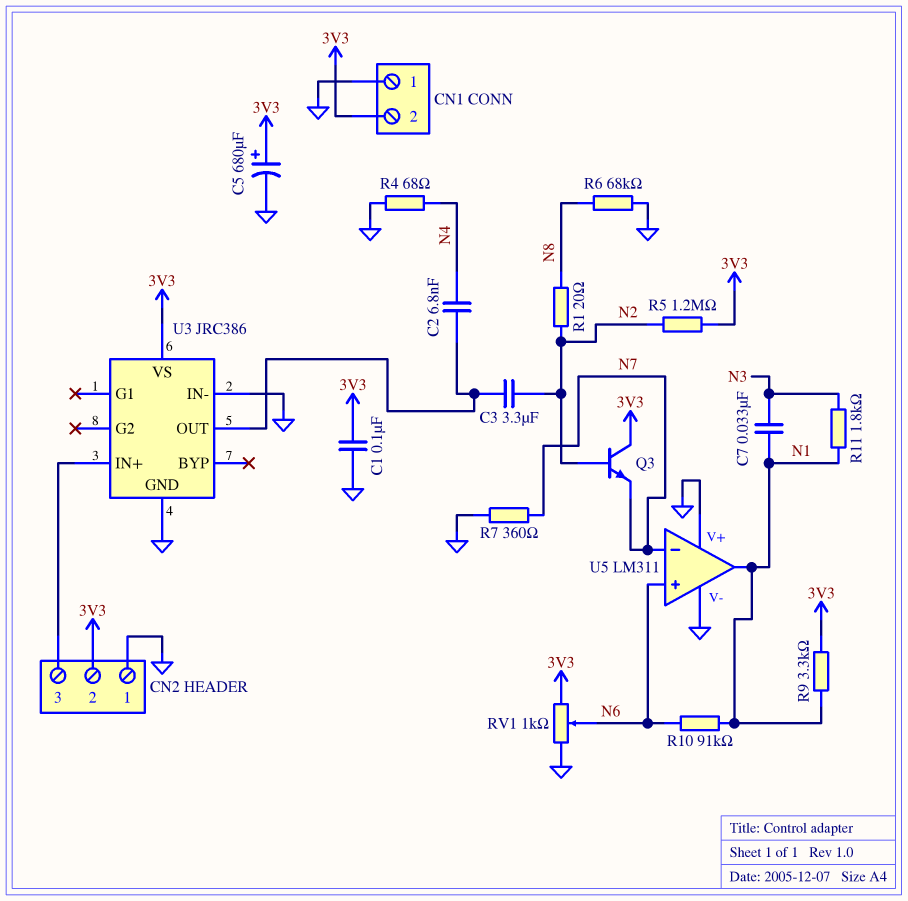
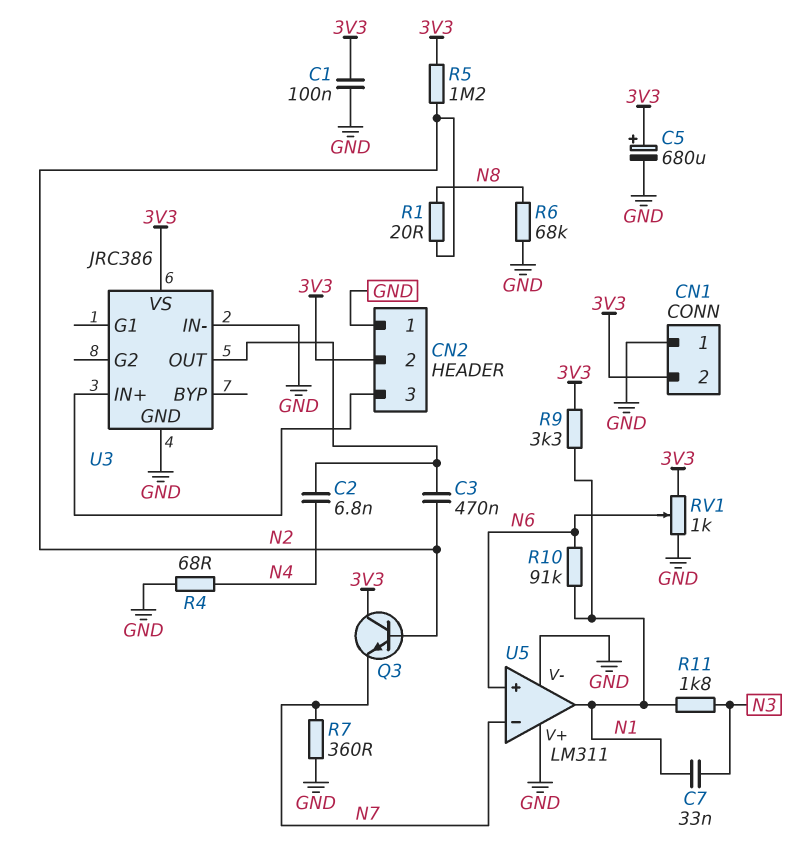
C3: 3.3uF (N2, U3/OUT) -> 470nF (N2, U3/OUT)

